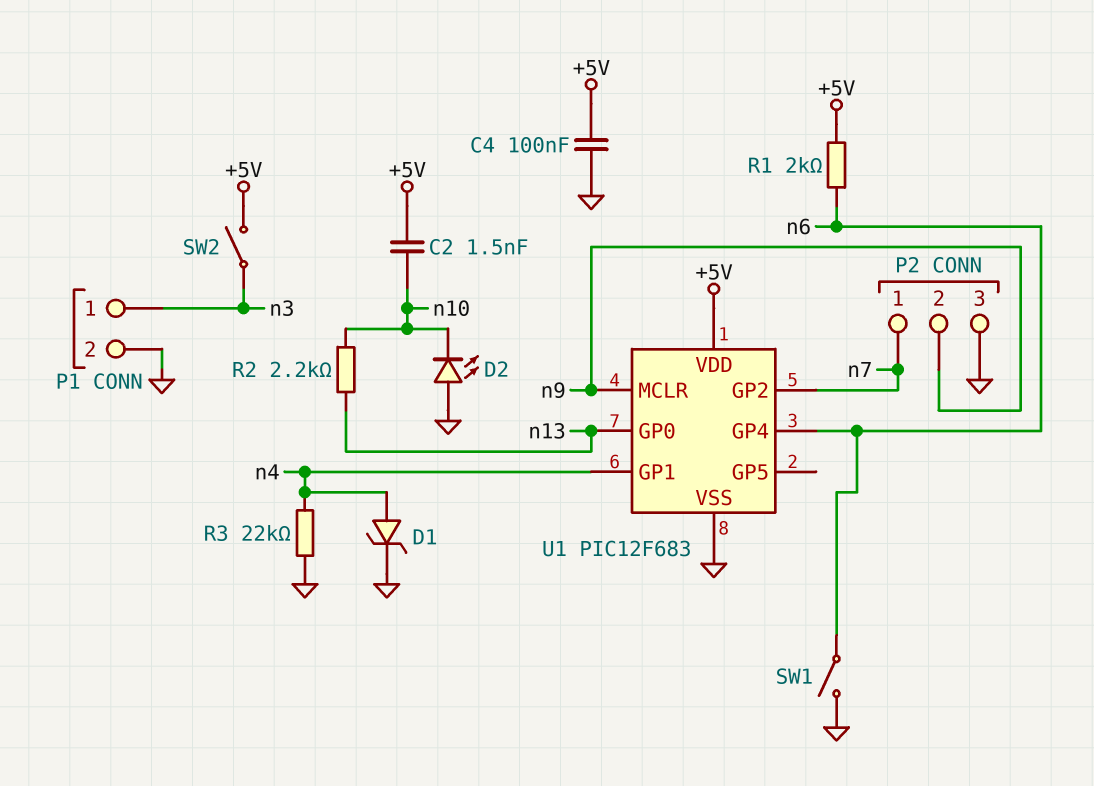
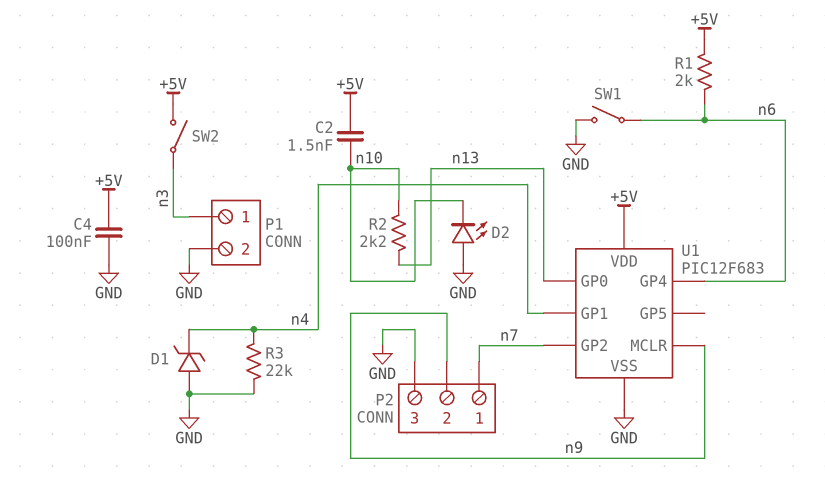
D1: zener (A n4, K GND) -> zener (A GND, K n4)

